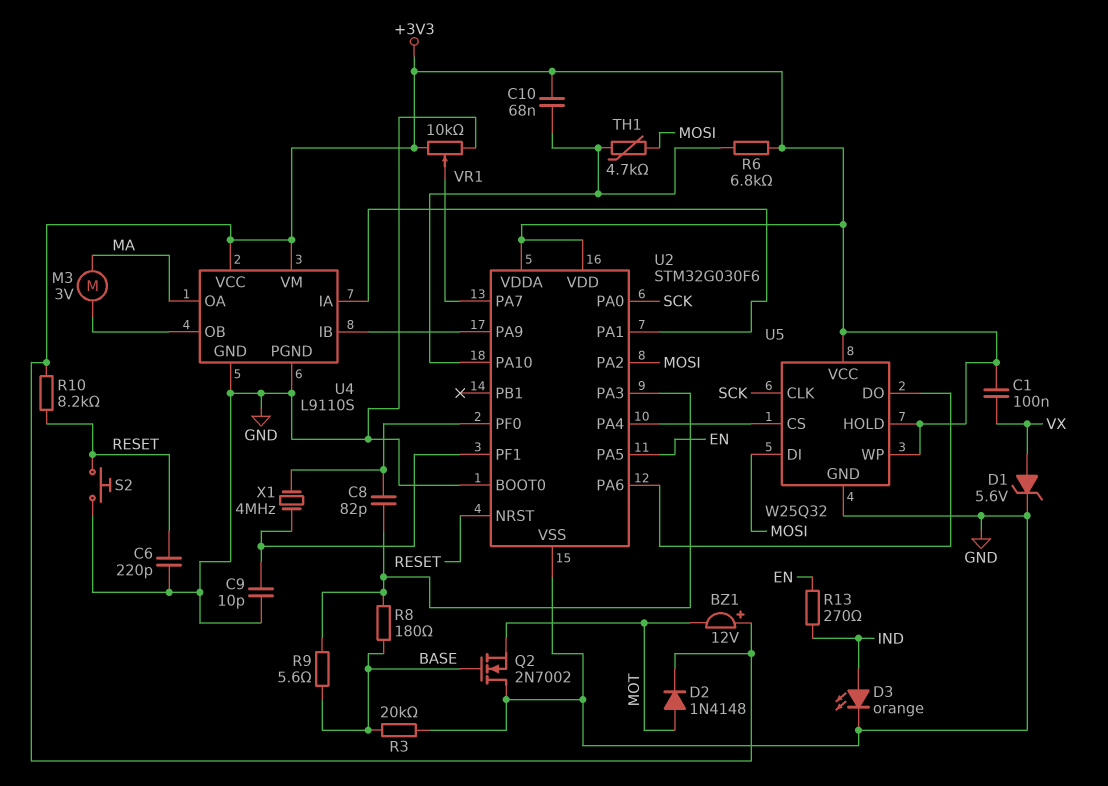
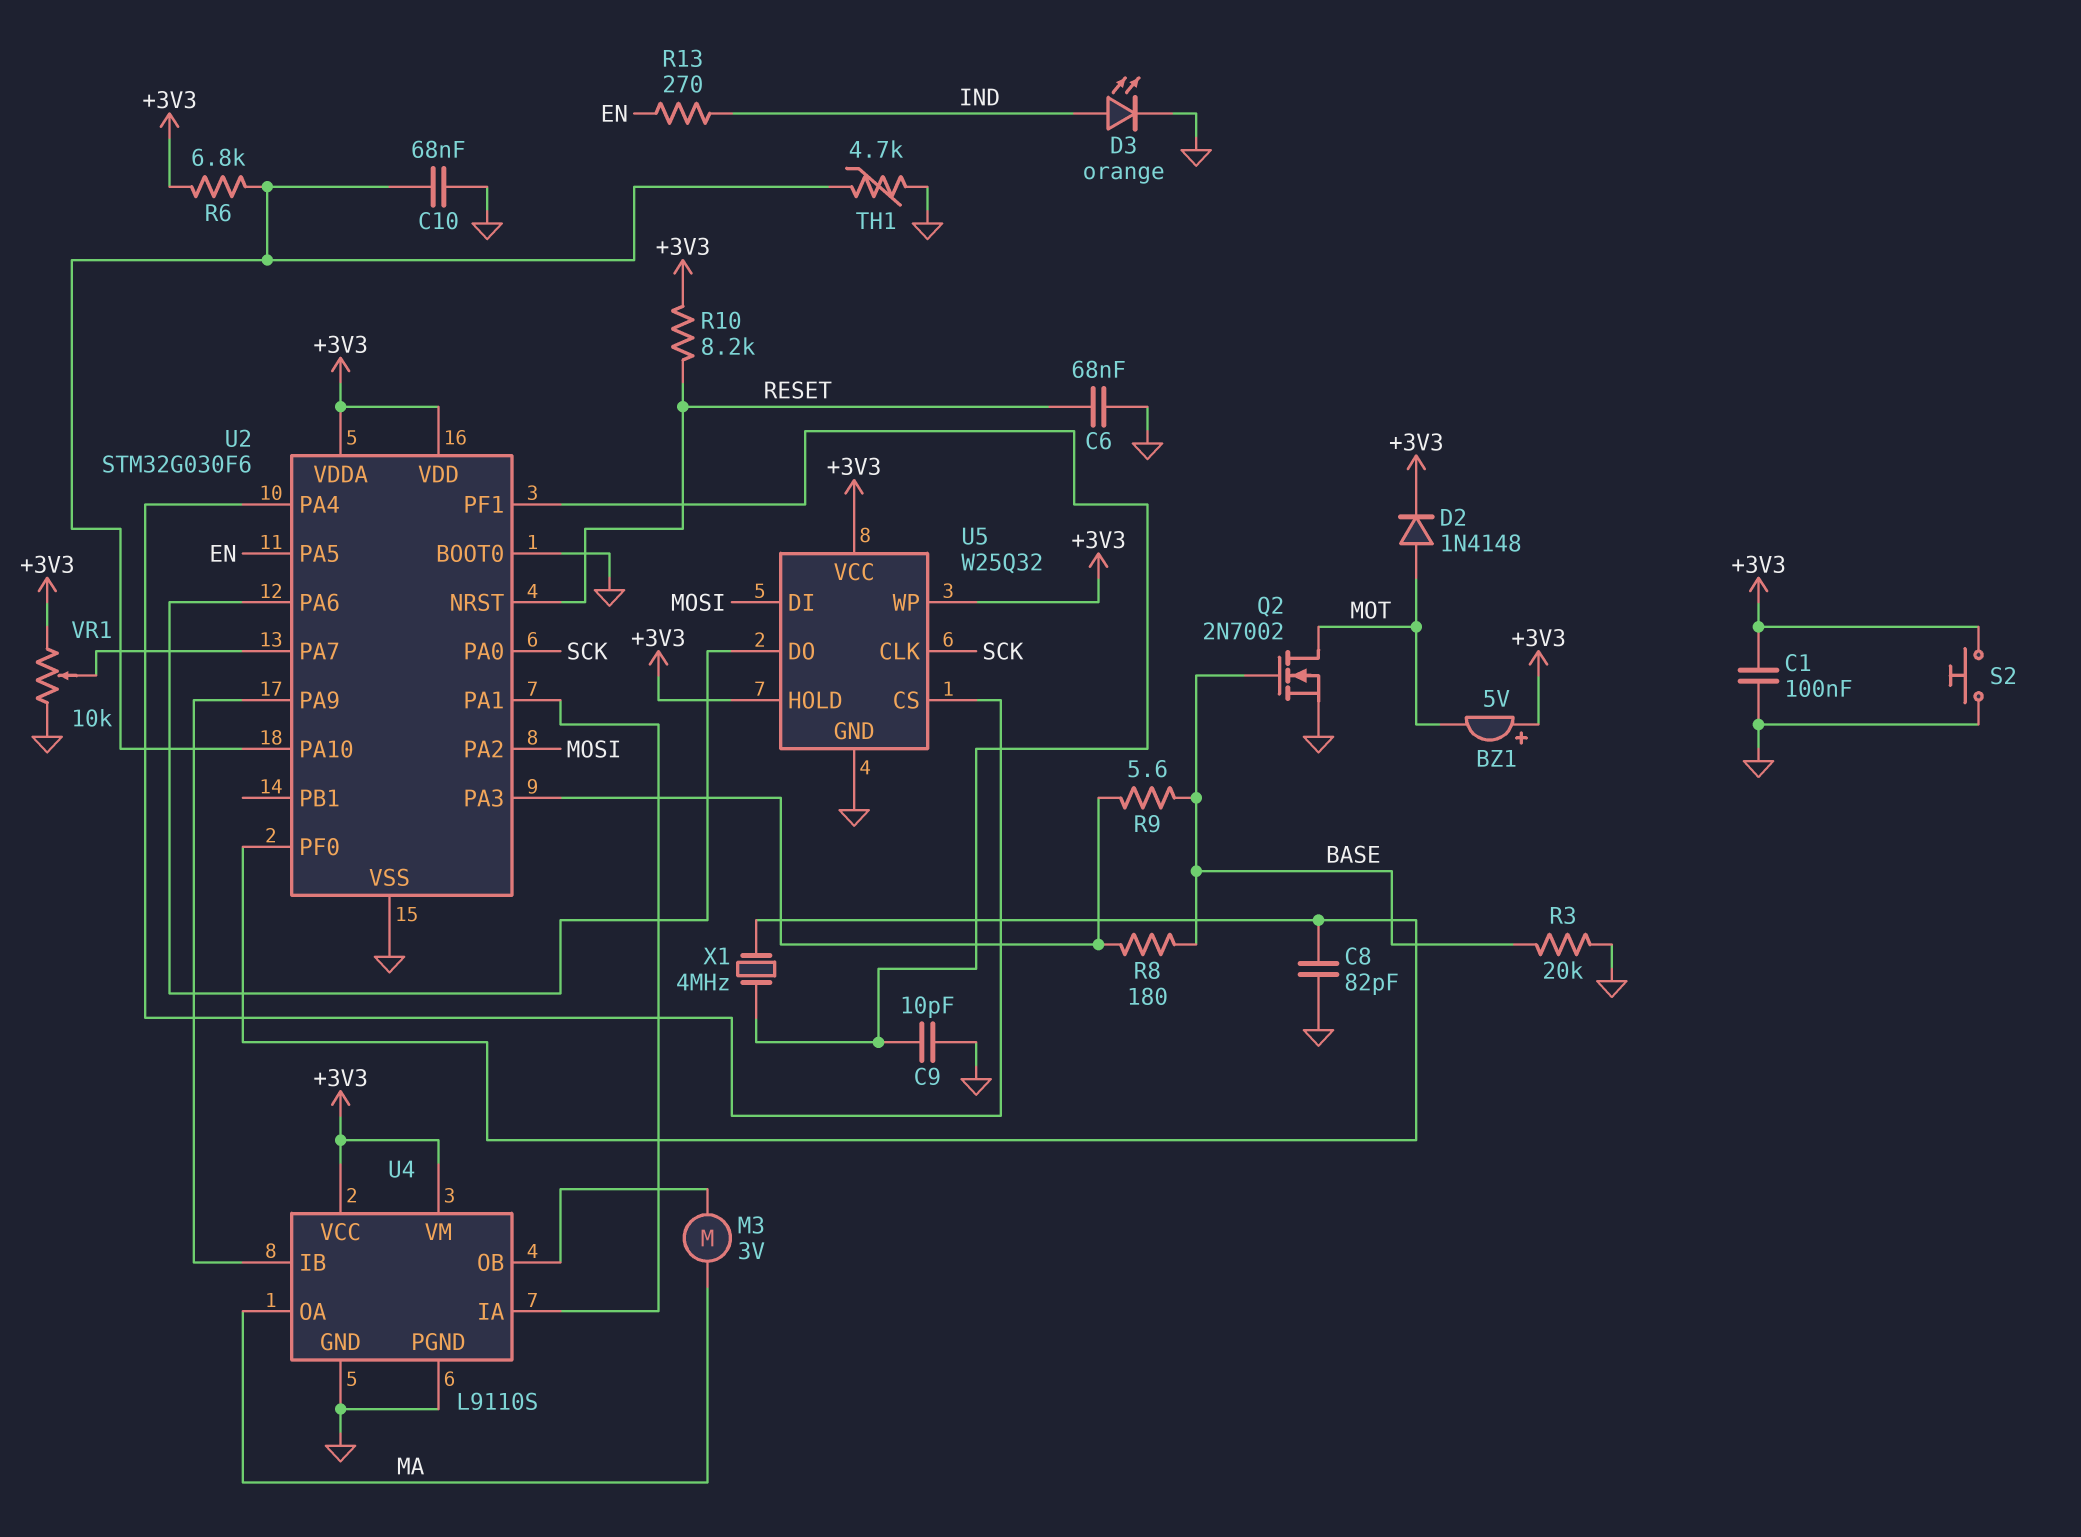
BZ1: buzzer 12V (plus +3V3, minus MOT) -> buzzer 5V (plus +3V3, minus MOT)
C1: 100nF (+3V3, VX) -> 100nF (+3V3, GND)
C6: 220pF (GND, RESET) -> 68nF (GND, RESET)
C8: 82pF (U2/PA3, U2/PF0) -> 82pF (GND, U2/PF0)
C10: 68nF (+3V3, U2/PA10) -> 68nF (GND, U2/PA10)
D1: zener 5.6V (A VX, K GND) -> none
Q2: NMOS 2N7002 (G BASE, D GND, S MOT) -> NMOS 2N7002 (G BASE, D MOT, S GND)
S2: button (GND, RESET) -> button (+3V3, GND)
TH1: 4.7k (MOSI, U2/PA10) -> 4.7k (GND, U2/PA10)

